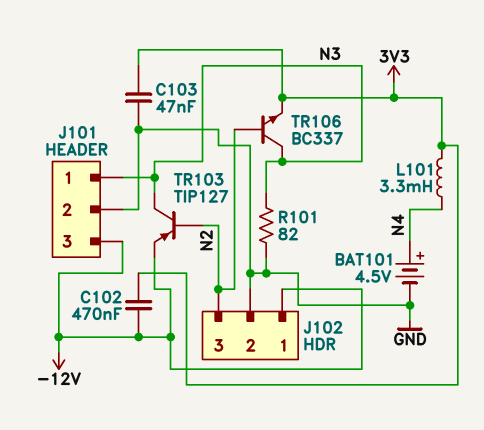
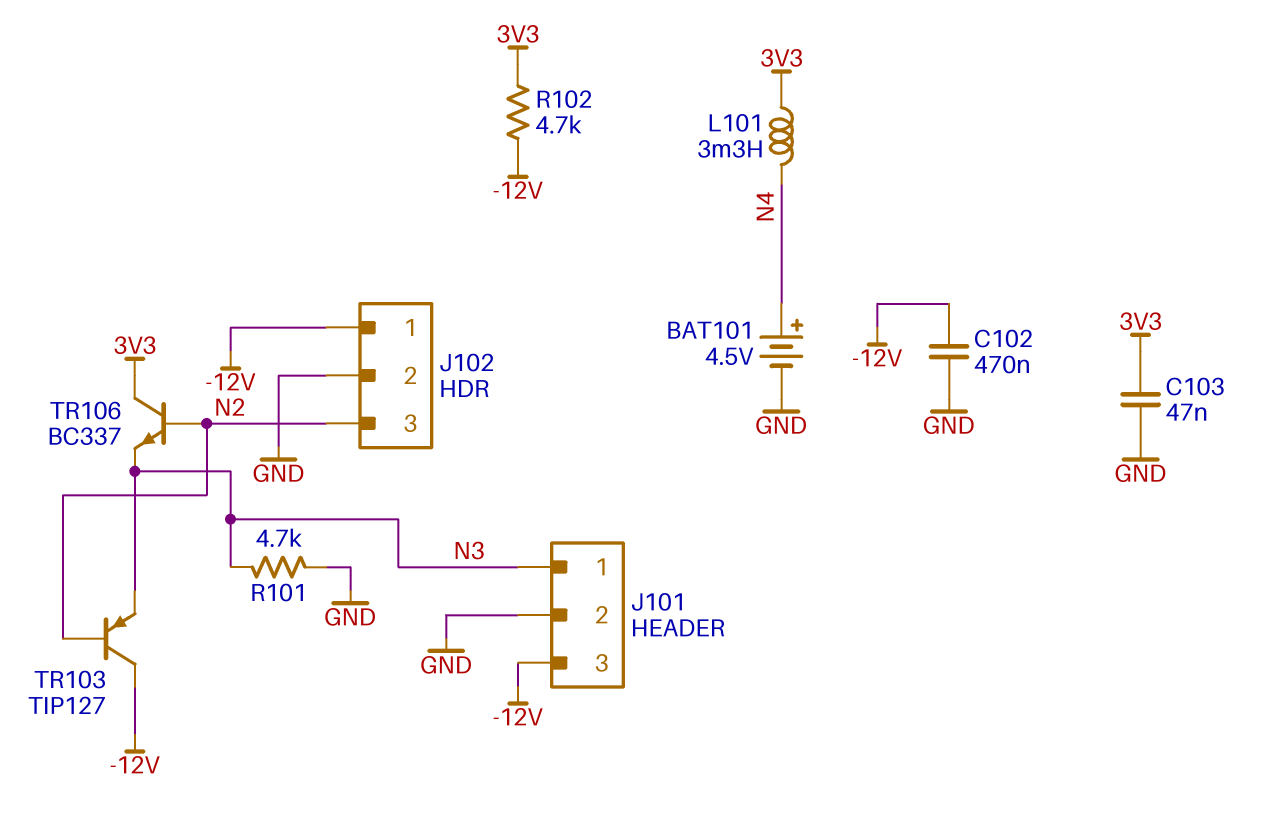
C102: 470nF (-12V, 3V3) -> 470nF (-12V, GND)
R101: 82 (GND, N3) -> 4.7k (GND, N3)
R102: none -> 4.7k (-12V, 3V3)
TR103: PNP TIP127 (B N2, C N3, E -12V) -> PNP TIP127 (B N2, C -12V, E N3)
TR106: NPN BC337 (B N2, C N3, E 3V3) -> NPN BC337 (B N2, C 3V3, E N3)

